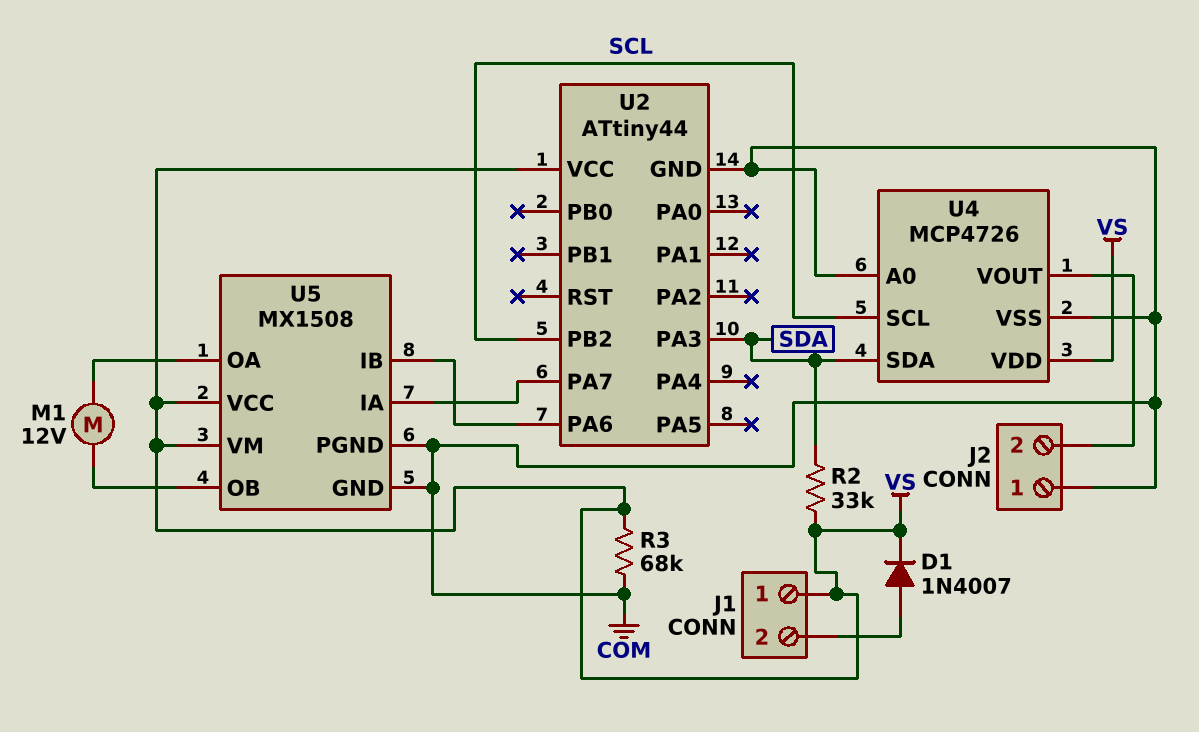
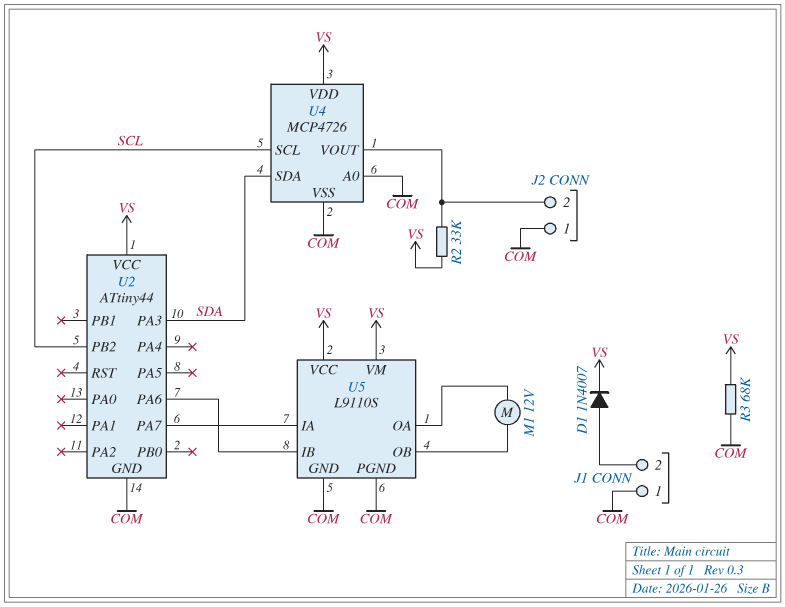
J1 pin 1: VS -> COM
R2: 33k (SDA, VS) -> 33k (J2/2, VS)
U5: MX1508 -> L9110S

